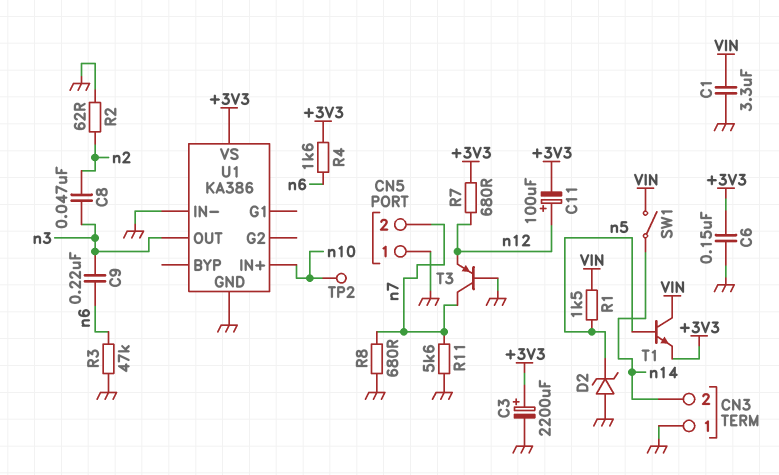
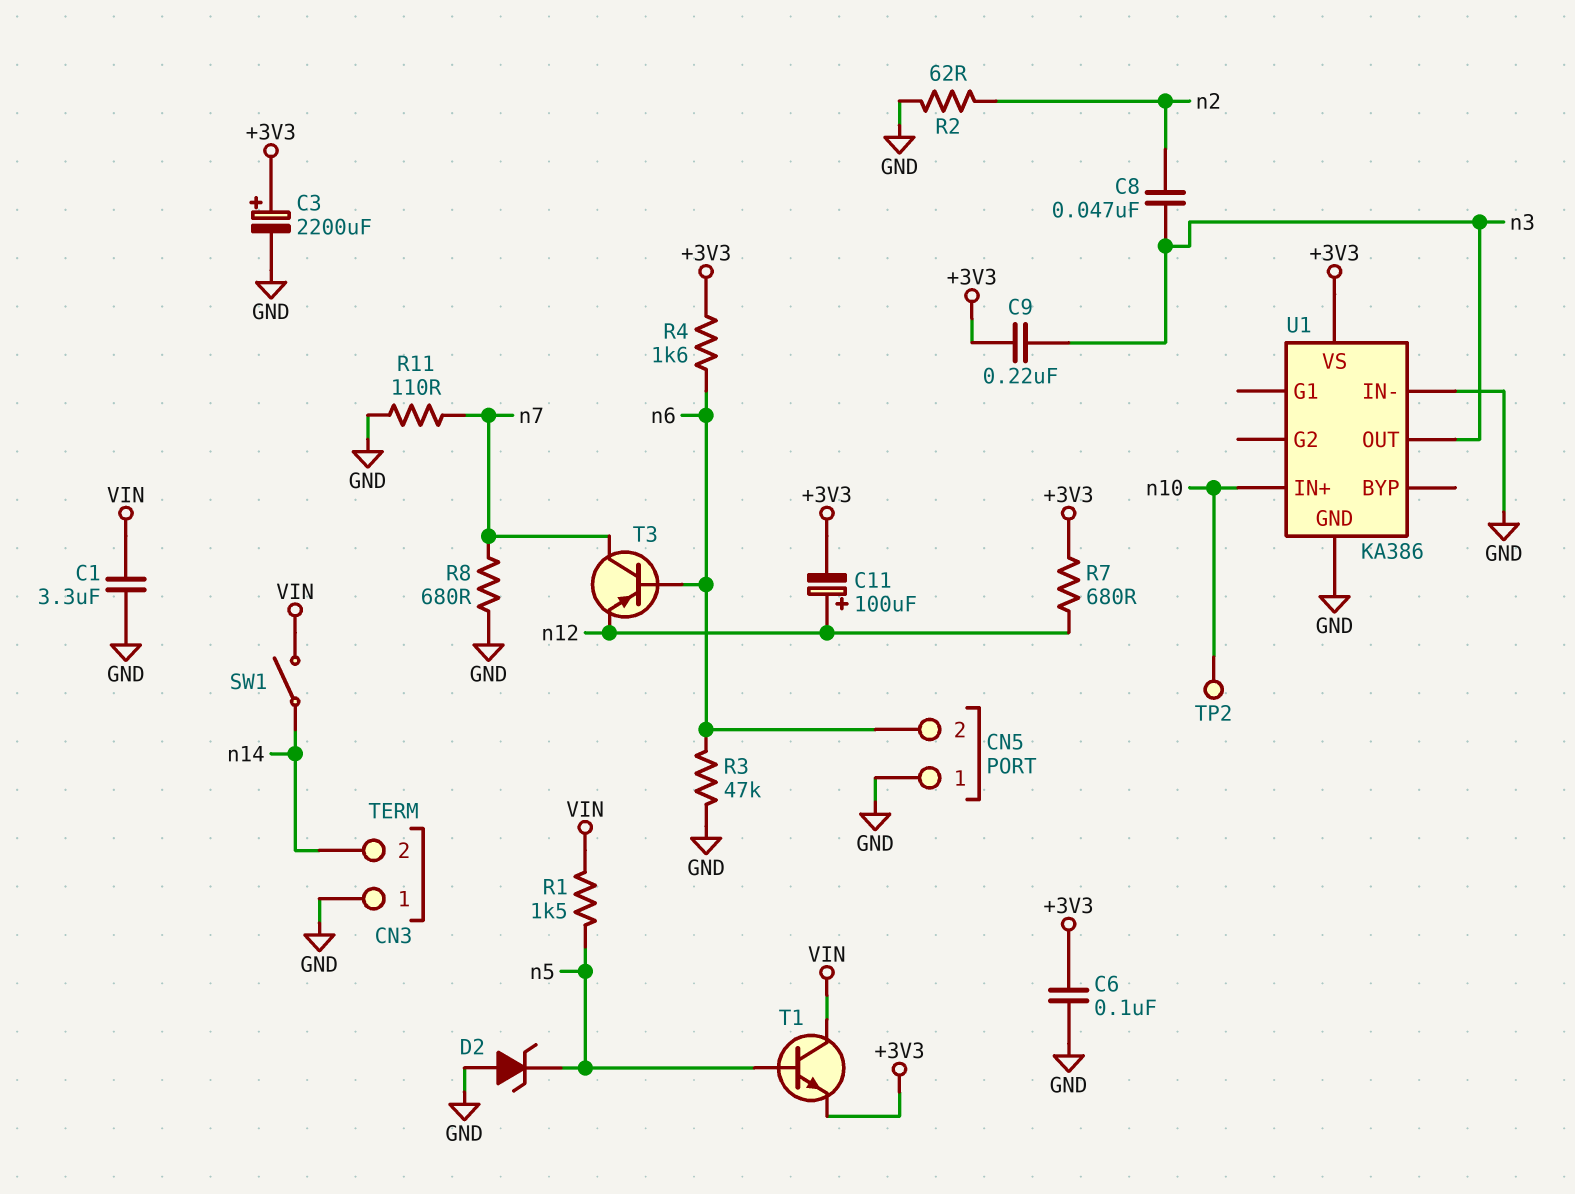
C6: 150nF (+3V3, GND) -> 100nF (+3V3, GND)
C9: 220nF (n3, n6) -> 220nF (+3V3, n3)
CN5 pin 2: n7 -> n6
R11: 5.6k (GND, n7) -> 110 (GND, n7)
T3: PNP (B GND, C n7, E n12) -> PNP (B n6, C n7, E n12)

